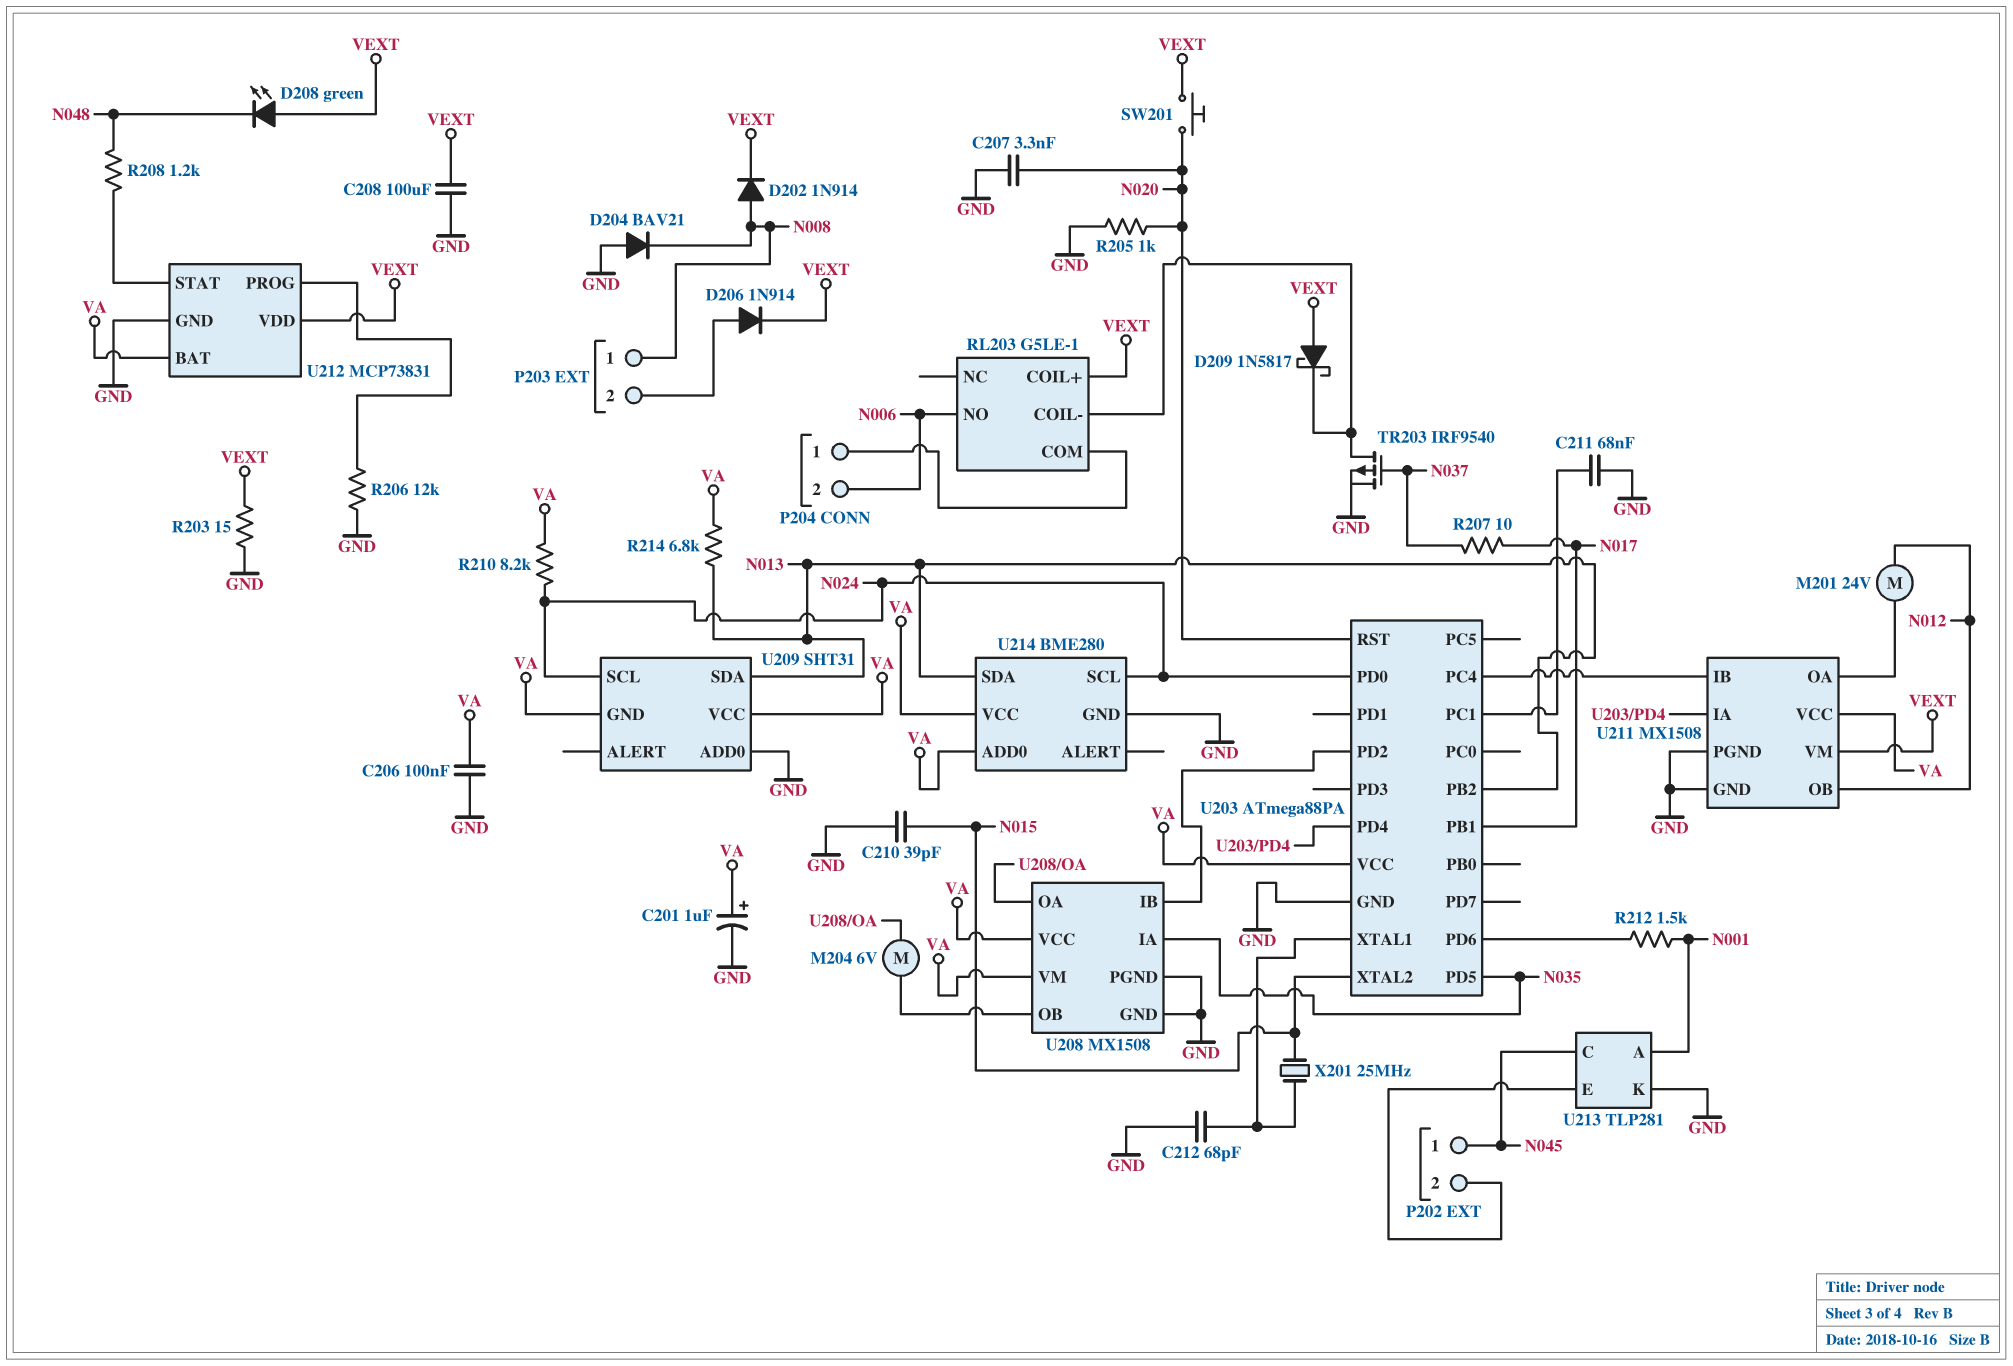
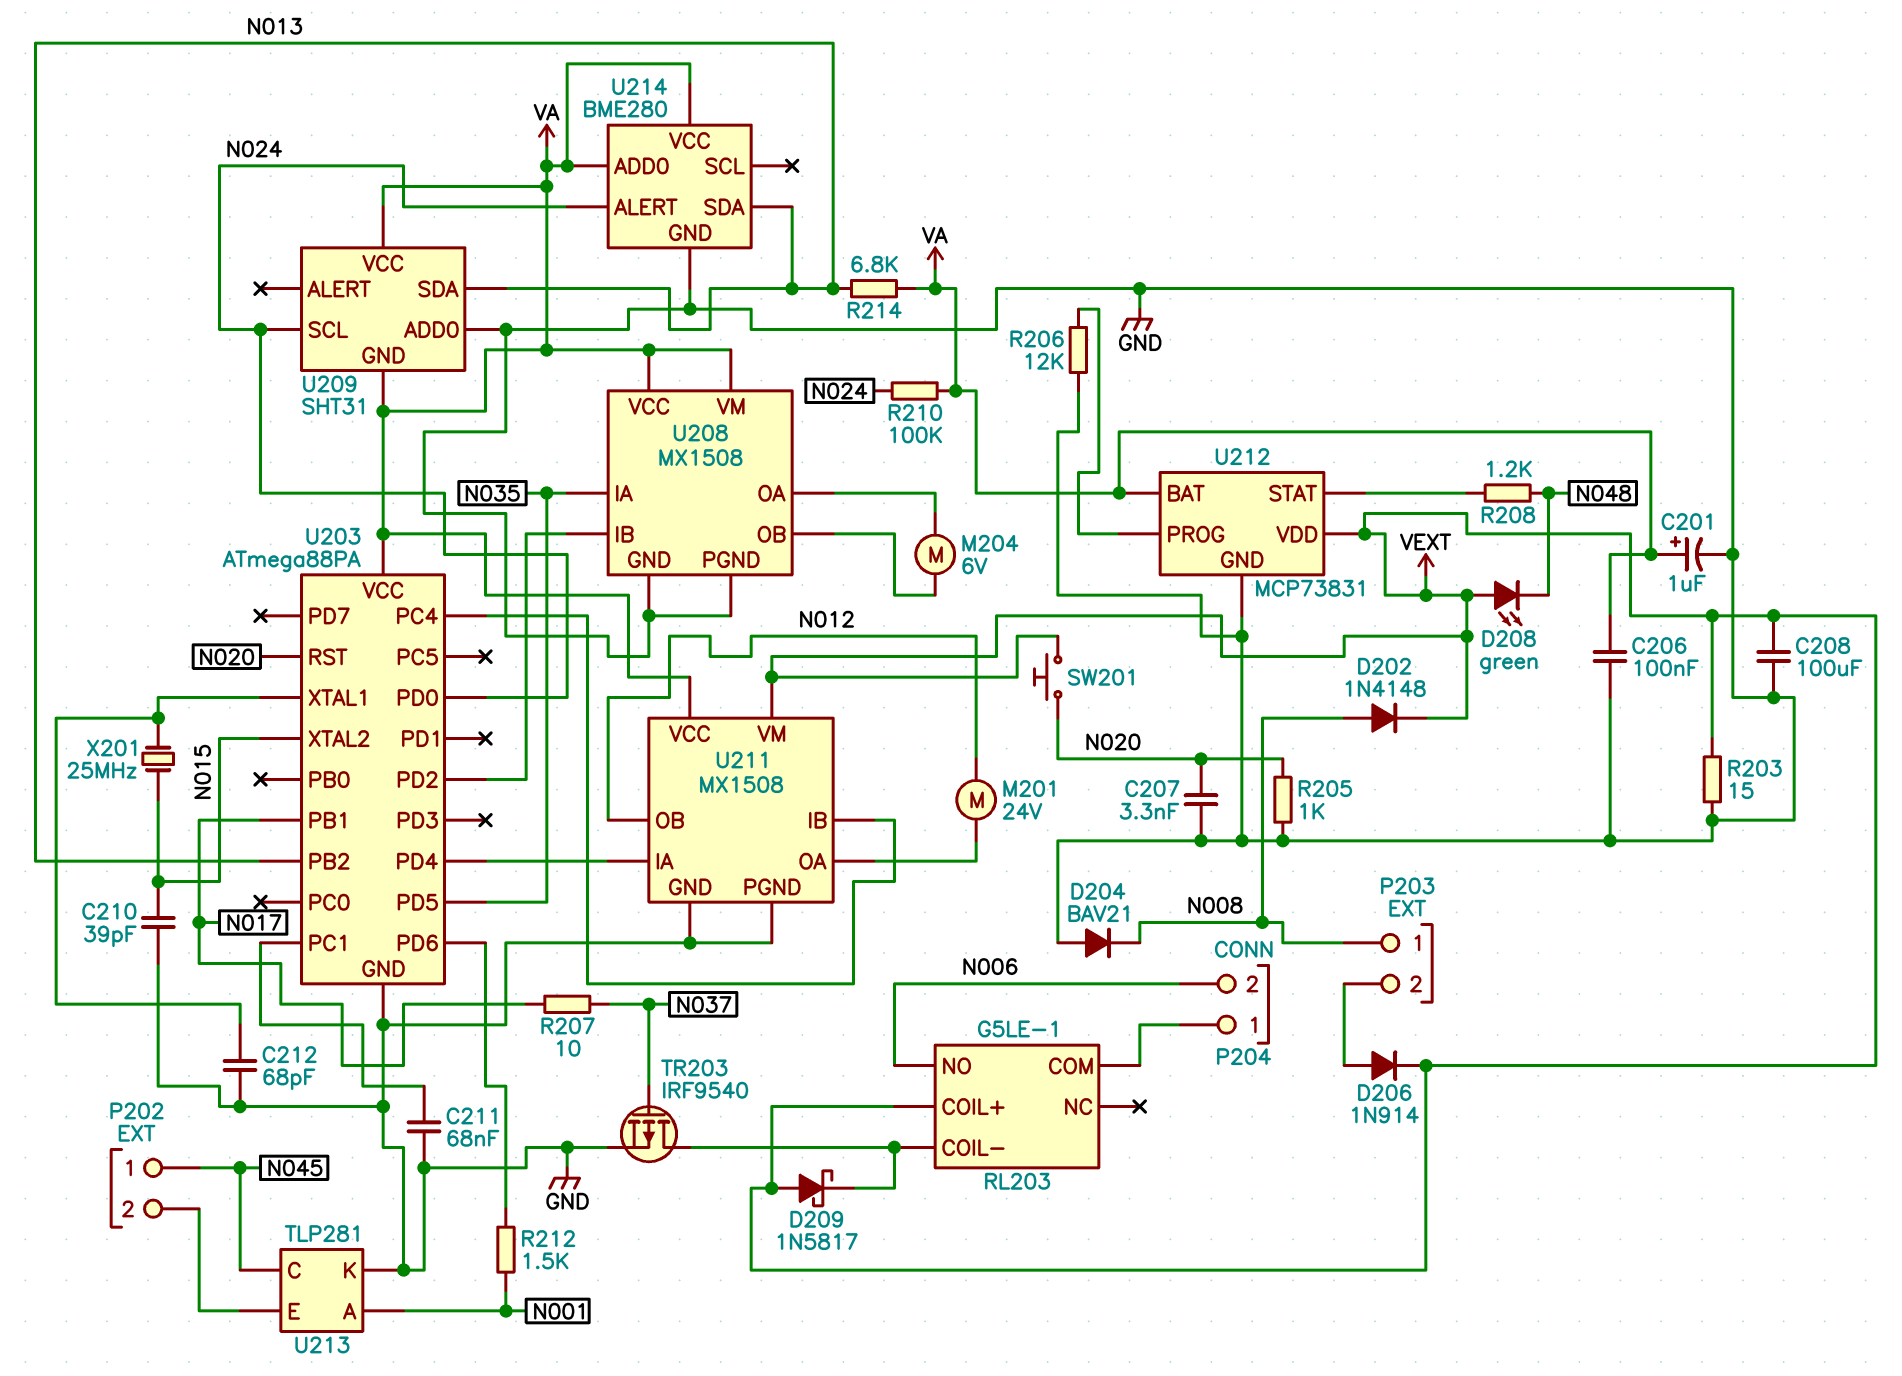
D202: diode 1N914 (A N008, K VEXT) -> diode 1N4148 (A N008, K VEXT)
R210: 8.2k (N024, VA) -> 100k (N024, VA)
U214 pin ALERT: none -> N024
U214 pin SCL: N024 -> none

